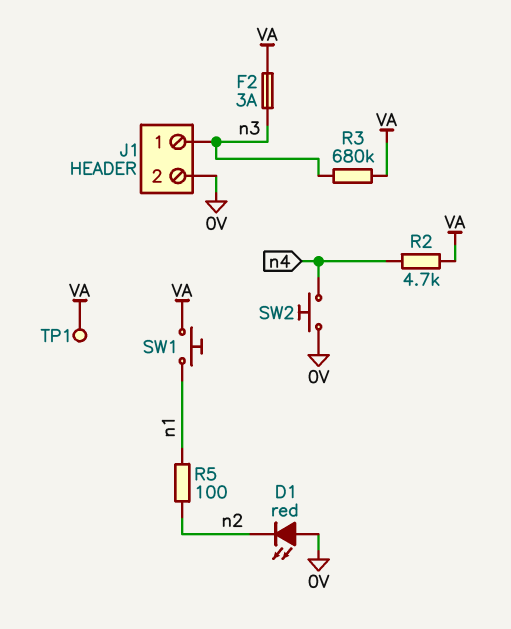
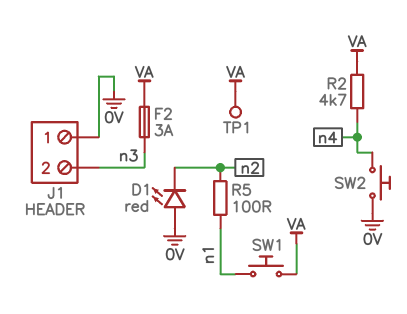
J1 pin 1: n3 -> 0V
J1 pin 2: 0V -> n3
R3: 680k (VA, n3) -> none

